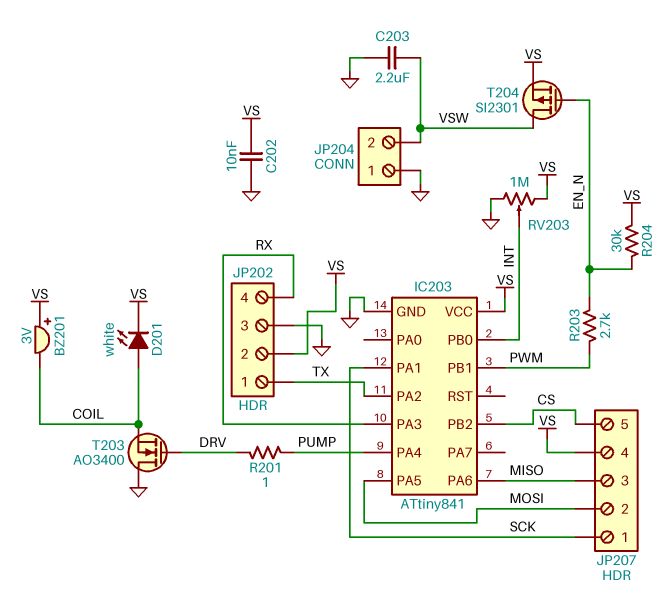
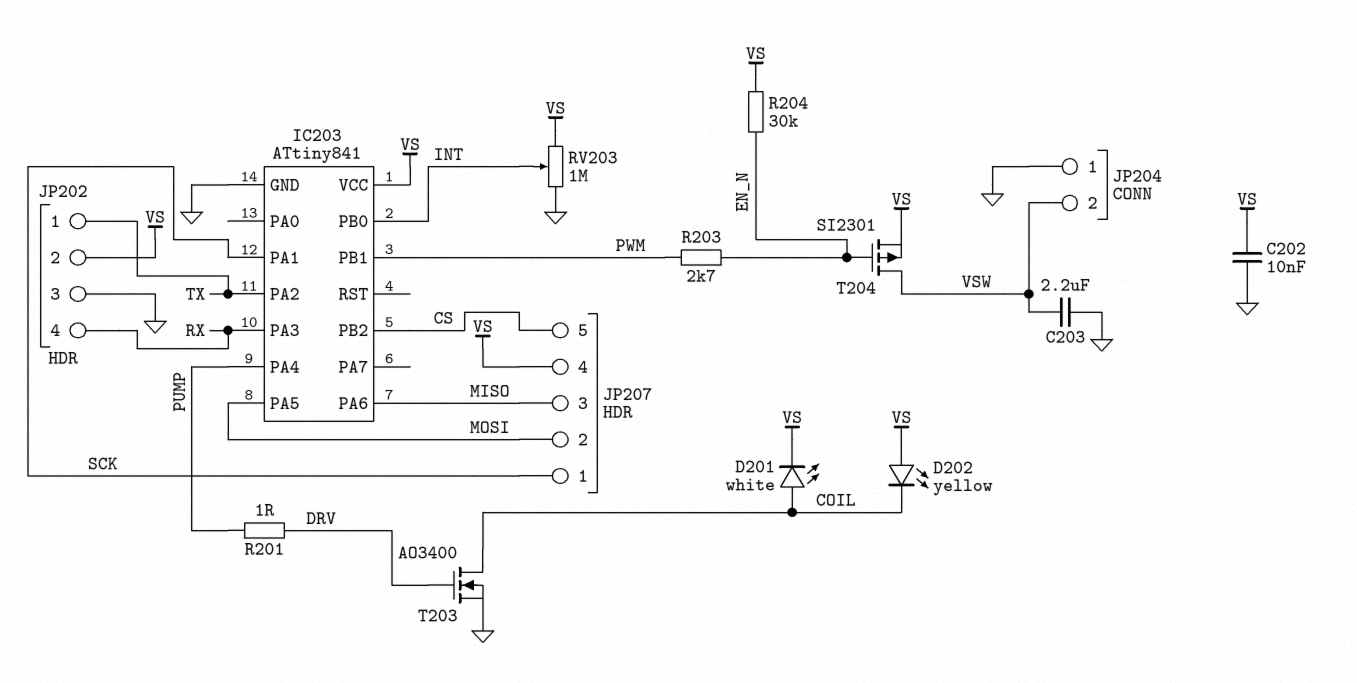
BZ201: buzzer 3V (plus VS, minus COIL) -> none
D202: none -> LED yellow (A VS, K COIL)
T203: NMOS AO3400 (G DRV, D GND, S COIL) -> NMOS AO3400 (G DRV, D COIL, S GND)

